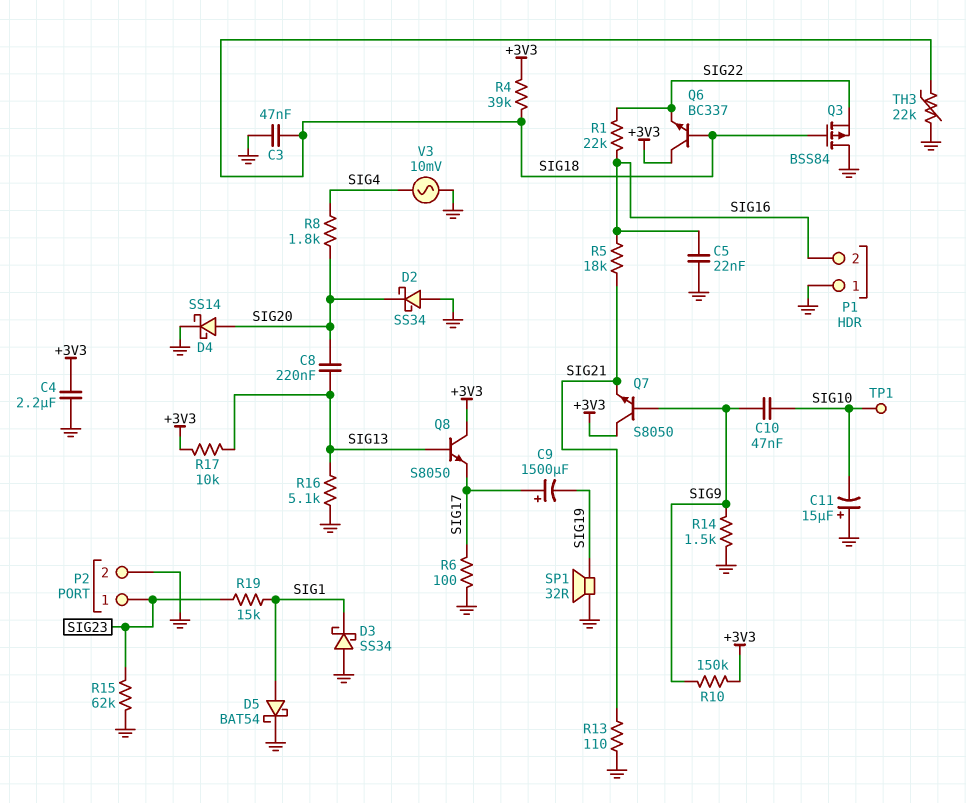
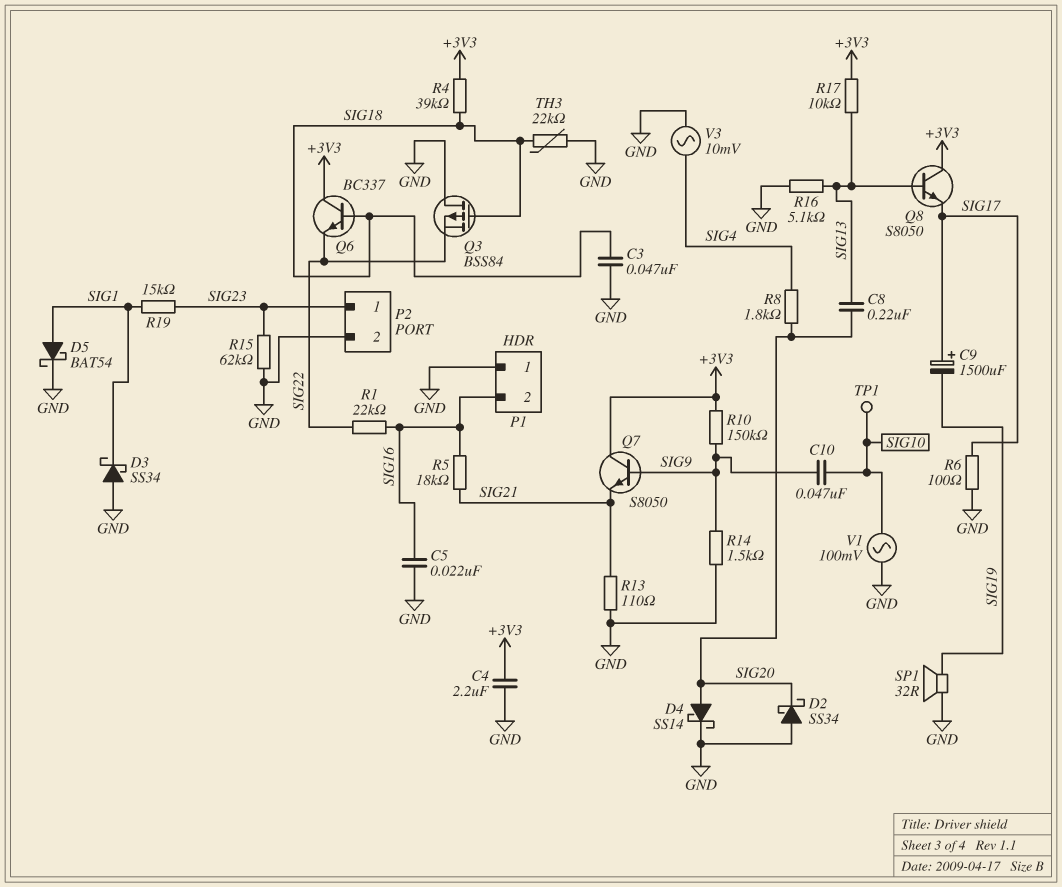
C11: 15uF (plus GND, minus SIG10) -> none
V1: none -> AC 100mV (GND, SIG10)

